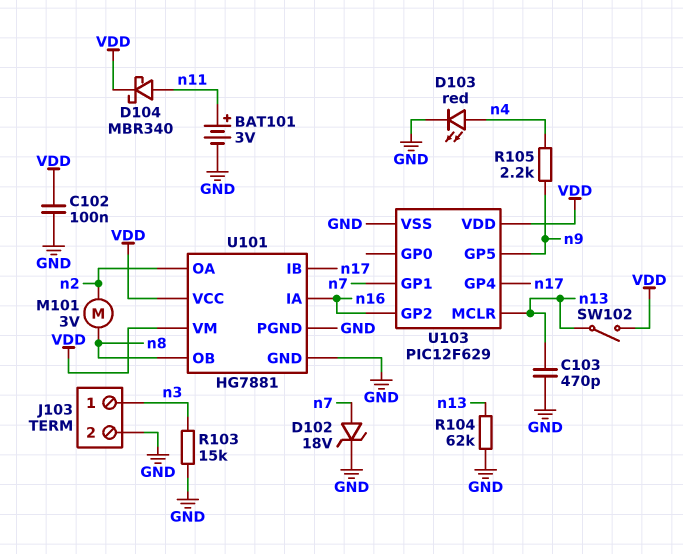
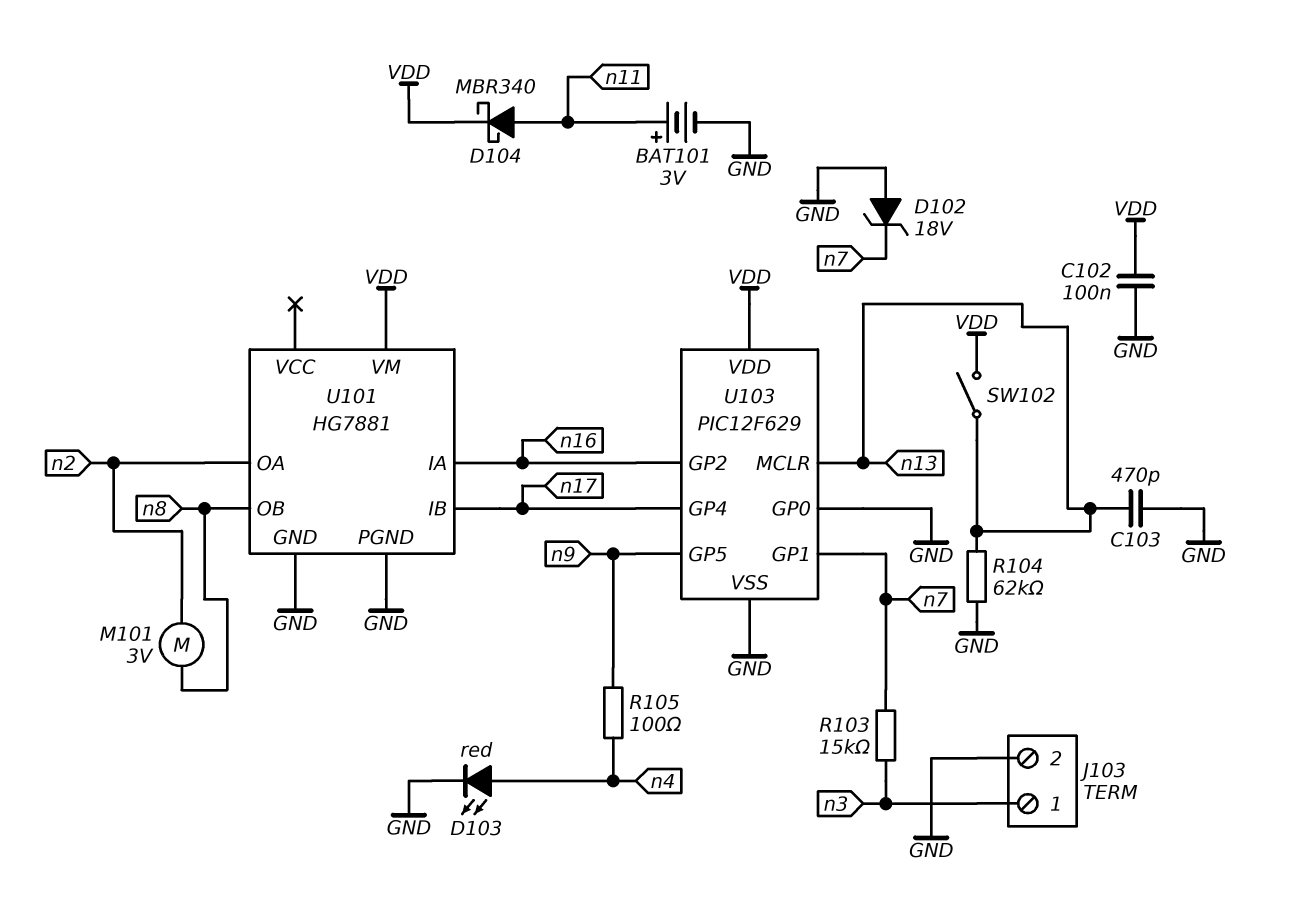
D102: zener 18V (A n7, K GND) -> zener 18V (A GND, K n7)
R103: 15k (GND, n3) -> 15k (n3, n7)
R105: 2.2k (n4, n9) -> 100 (n4, n9)
U101 pin VCC: VDD -> none
U103 pin GP0: none -> GND

